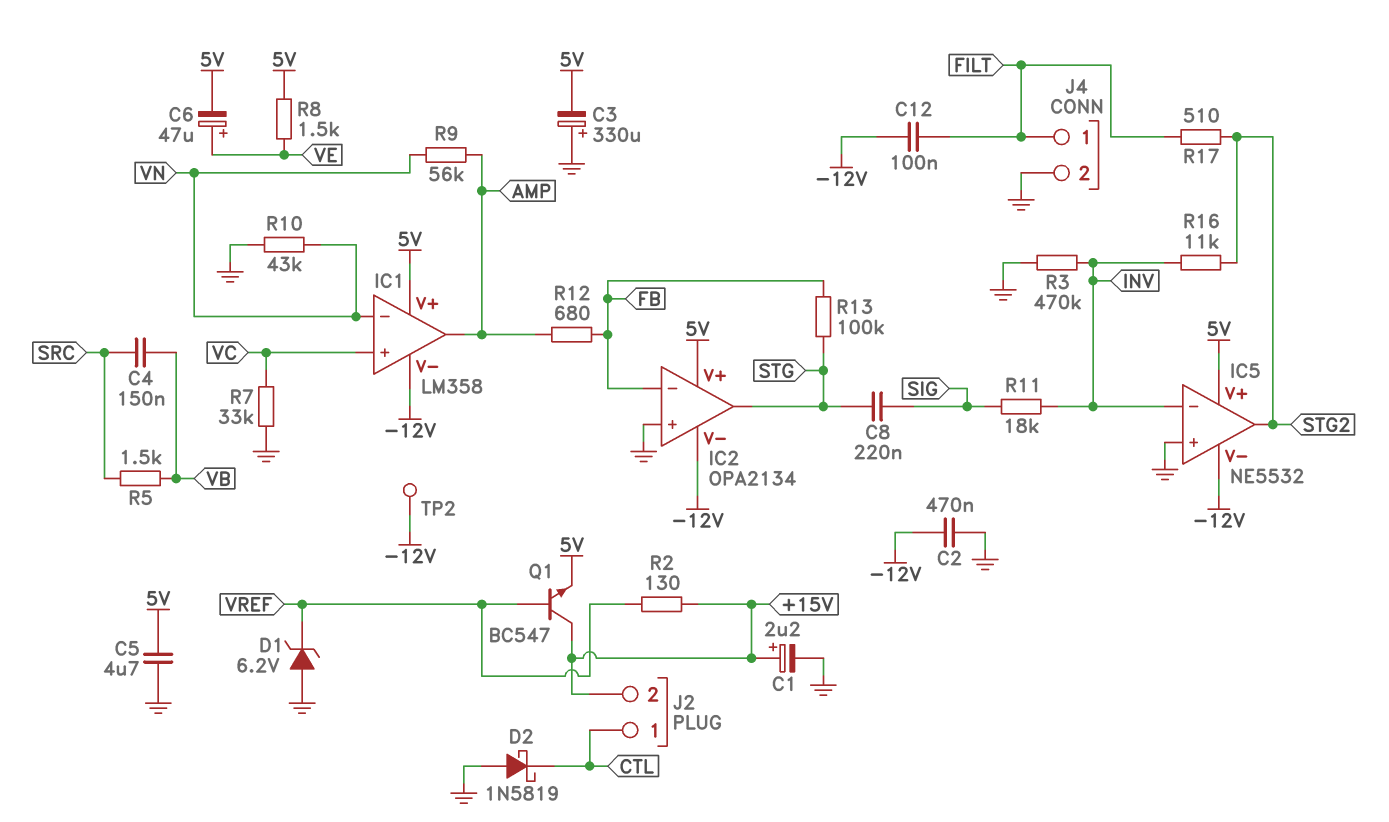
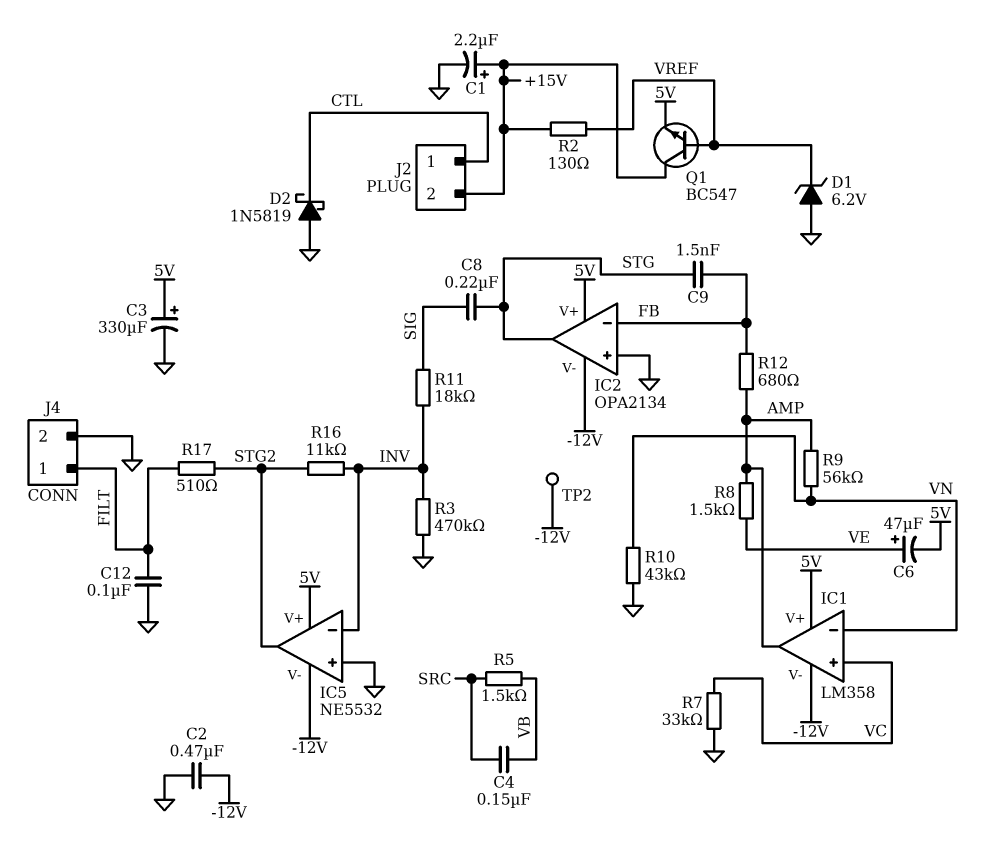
C3: 330uF (plus GND, minus 5V) -> 330uF (plus 5V, minus GND)
C5: 4.7uF (5V, GND) -> none
C9: none -> 1.5nF (FB, STG)
C12: 100nF (-12V, FILT) -> 100nF (FILT, GND)
R8: 1.5k (5V, VE) -> 1.5k (AMP, VE)
R13: 100k (FB, STG) -> none

